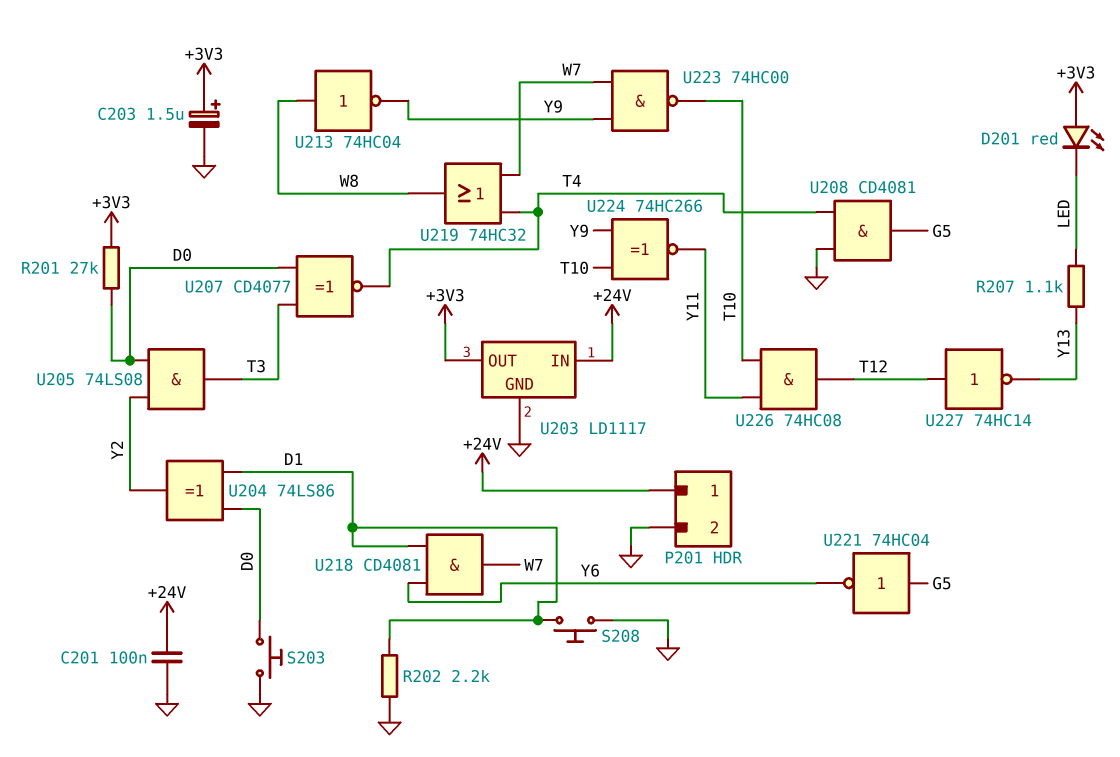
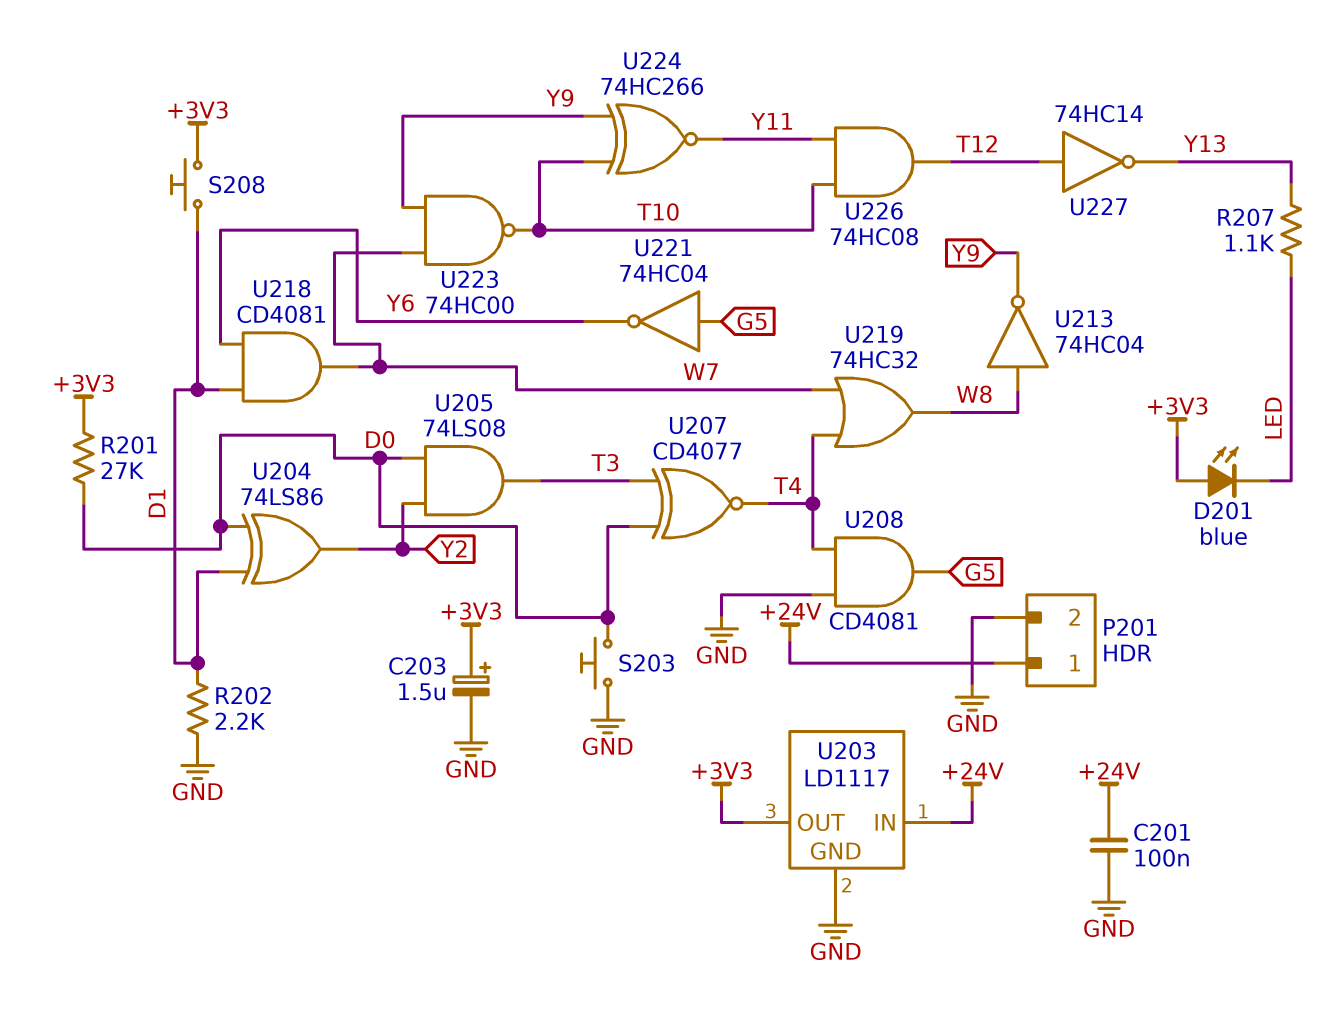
D201: LED red (A +3V3, K LED) -> LED blue (A +3V3, K LED)
S208: button (D1, GND) -> button (+3V3, D1)

